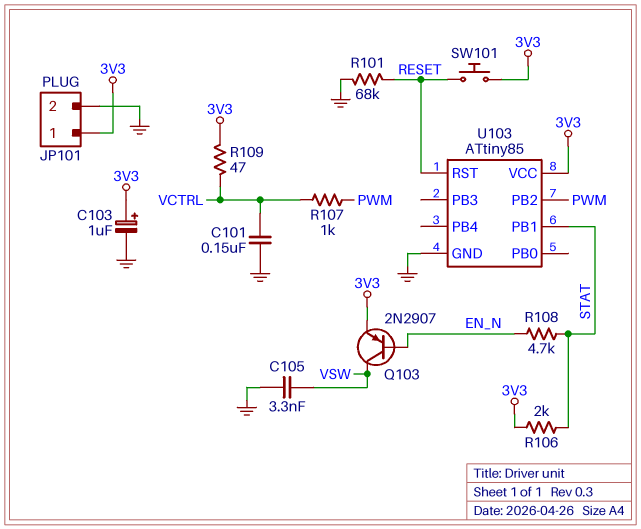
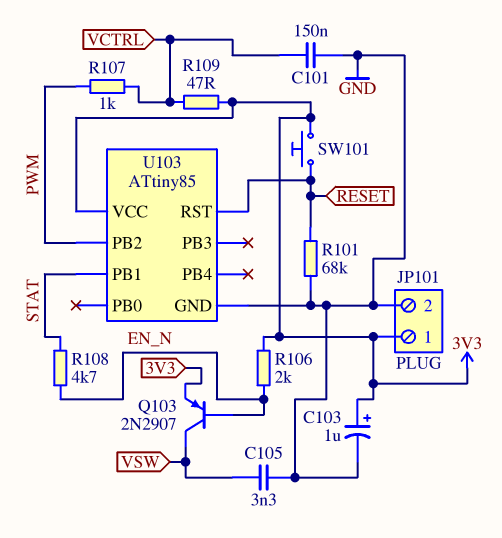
R106: 2k (3V3, STAT) -> 2k (3V3, EN_N)

